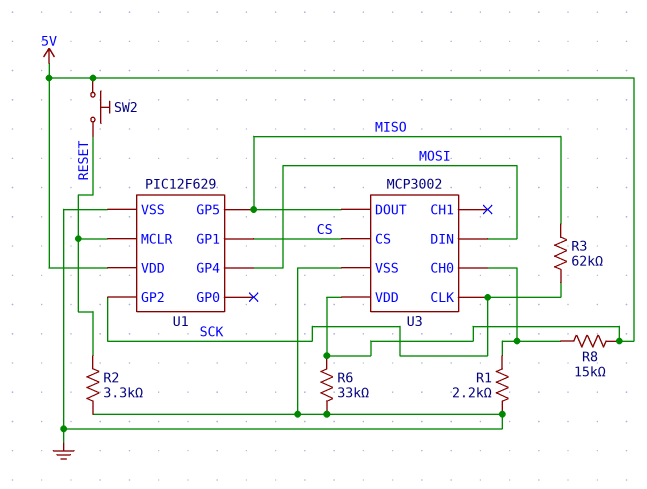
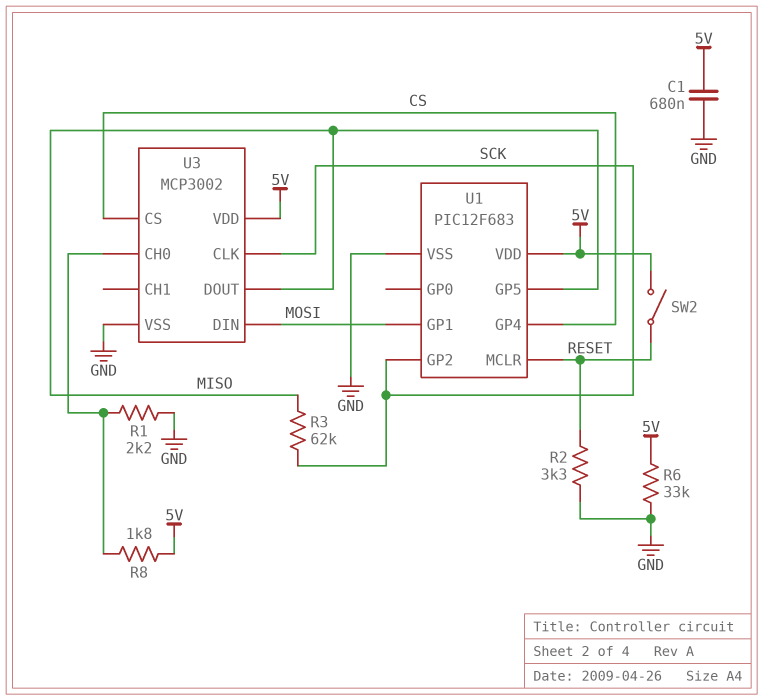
C1: none -> 680nF (5V, GND)
R8: 15k (5V, U3/CH0) -> 1.8k (5V, U3/CH0)
SW2: button (5V, RESET) -> switch (5V, RESET)
U1: PIC12F629 -> PIC12F683
U1 pin GP1: CS -> MOSI
U1 pin GP4: MOSI -> CS

